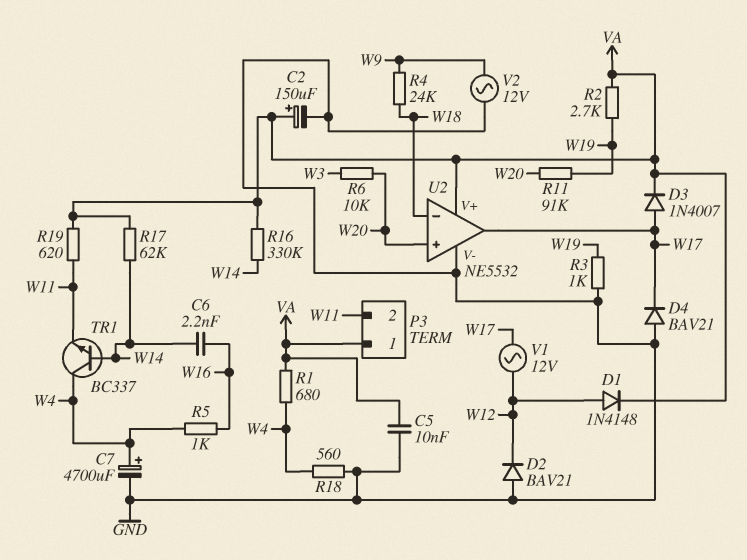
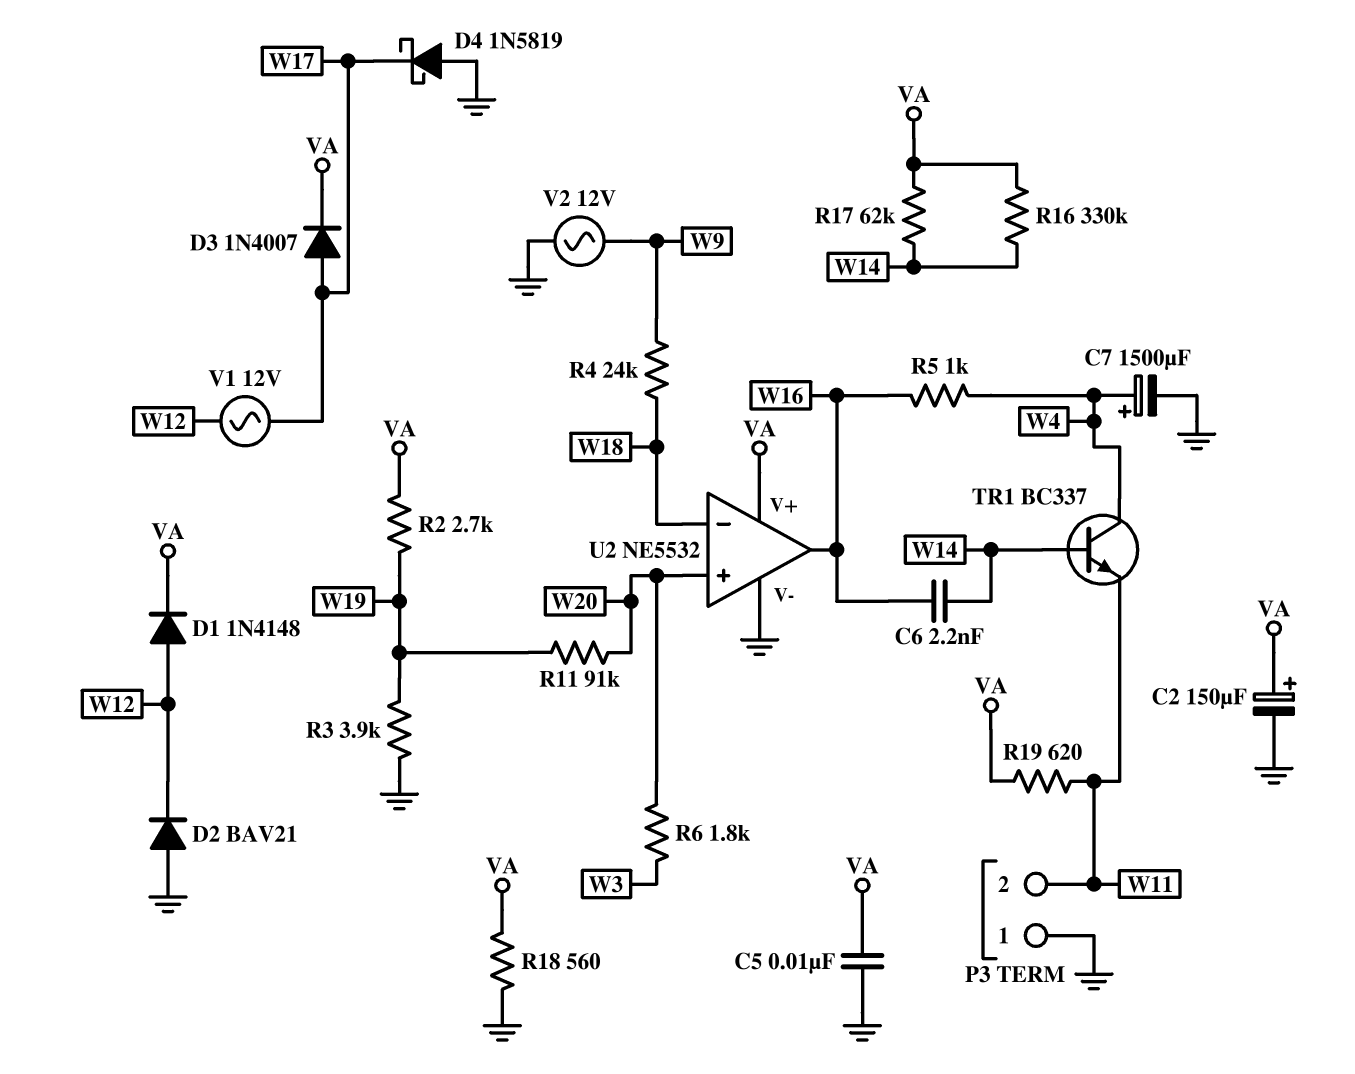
C7: 4700uF (plus W4, minus GND) -> 1500uF (plus W4, minus GND)
D4: diode BAV21 (A GND, K W17) -> schottky 1N5819 (A GND, K W17)
P3 pin 1: VA -> GND
R1: 680 (VA, W4) -> none
R3: 1k (GND, W19) -> 3.9k (GND, W19)
R6: 10k (W3, W20) -> 1.8k (W3, W20)
R18: 560 (GND, W4) -> 560 (GND, VA)
U2 pin out: W17 -> W16

